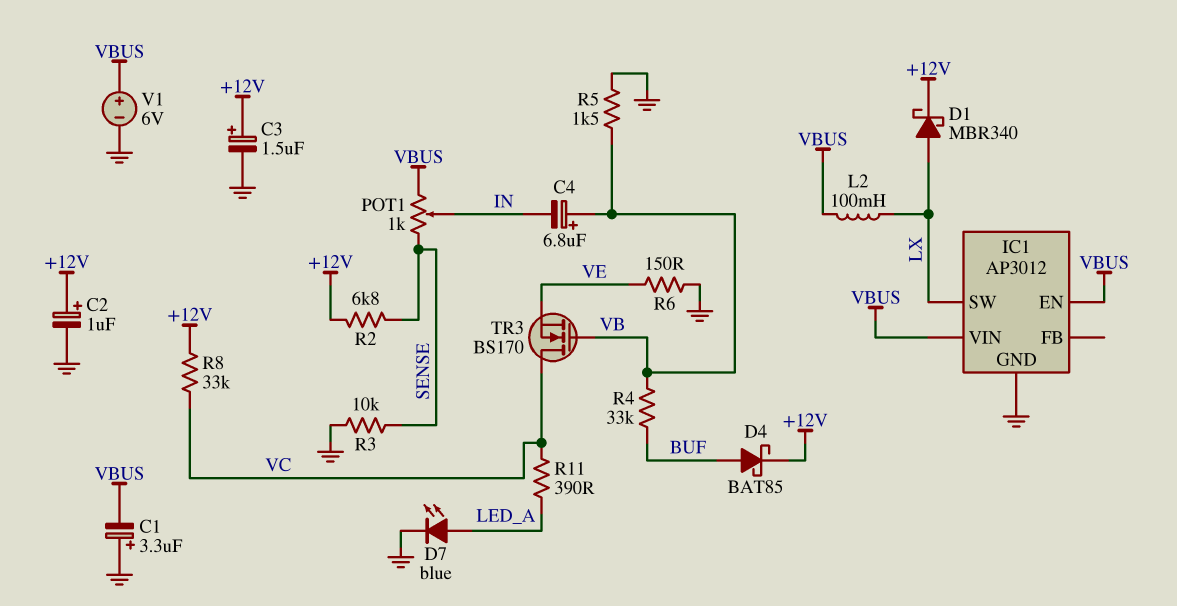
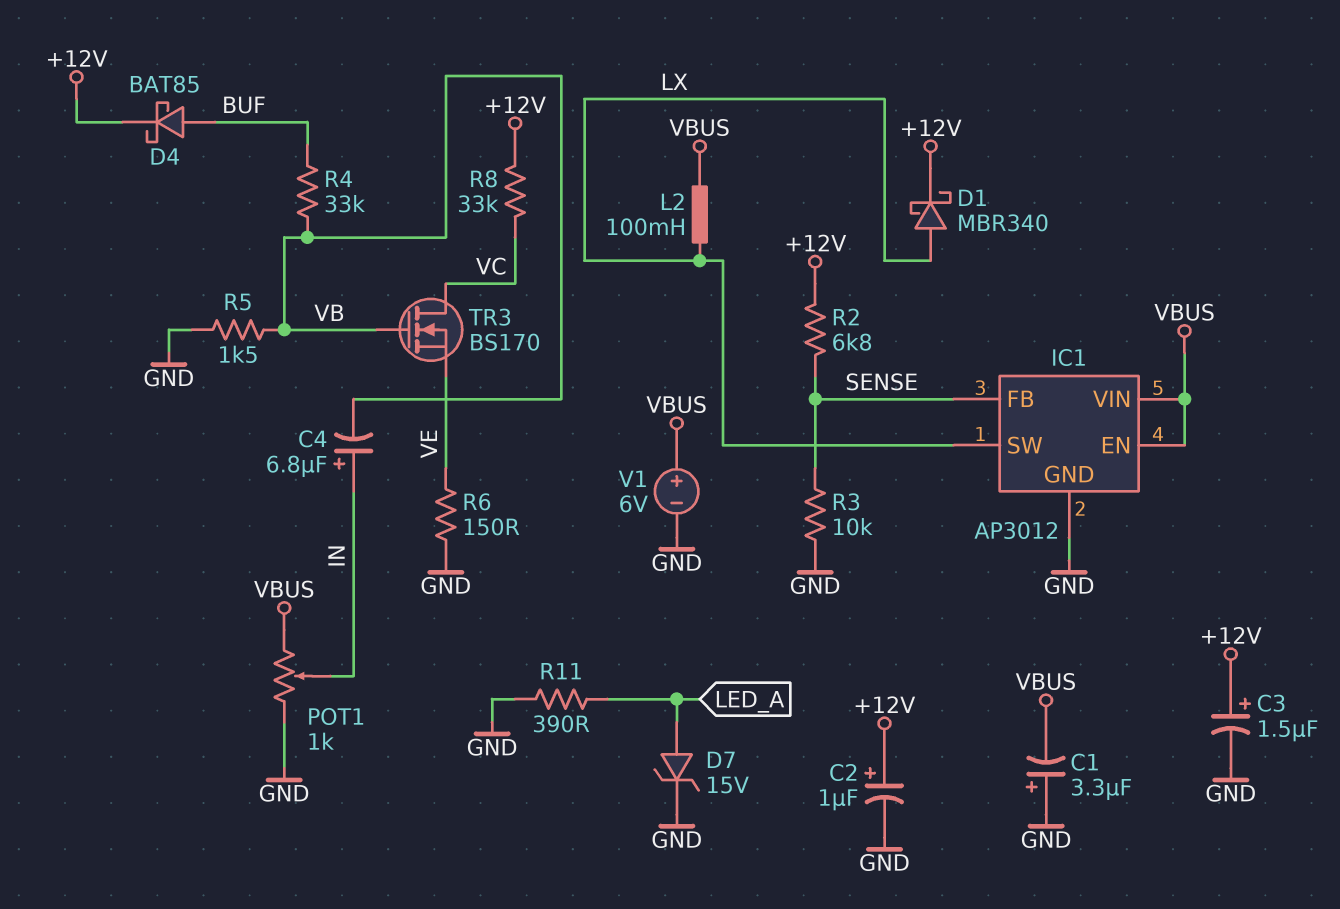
C4: 6.8uF (plus VB, minus IN) -> 6.8uF (plus IN, minus VB)
D7: LED blue (A LED_A, K GND) -> zener 15V (A LED_A, K GND)
IC1 pin FB: none -> SENSE
POT1: 1k (SENSE, VBUS, wiper IN) -> 1k (GND, VBUS, wiper IN)
R11: 390 (LED_A, VC) -> 390 (GND, LED_A)

